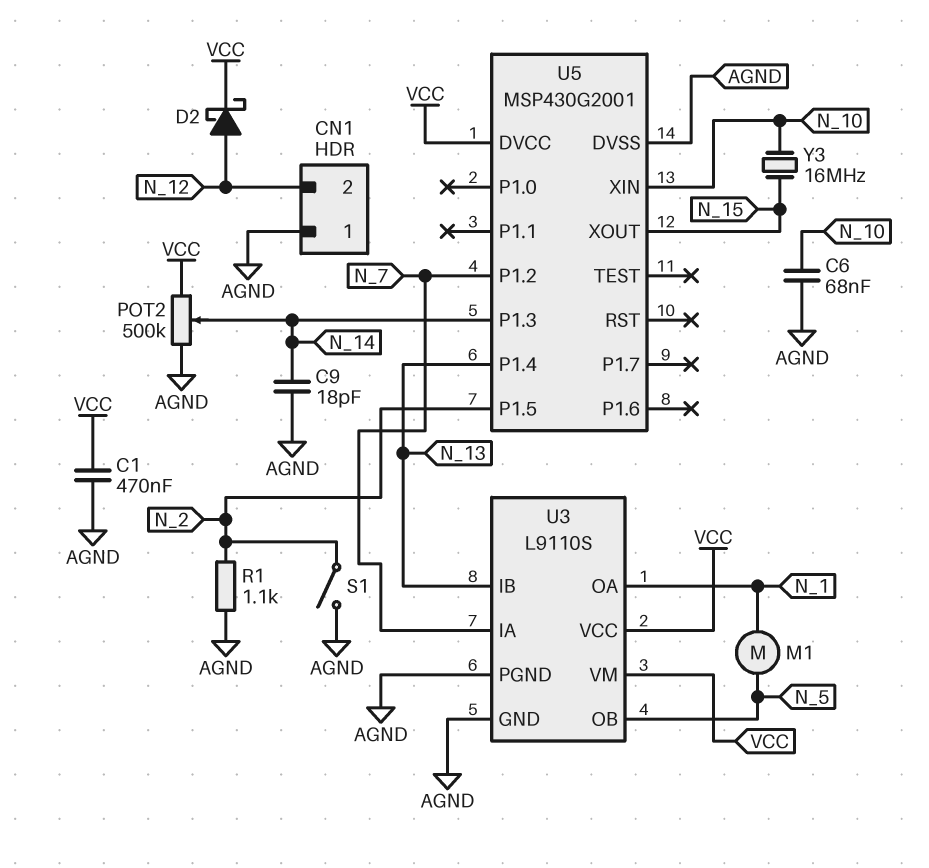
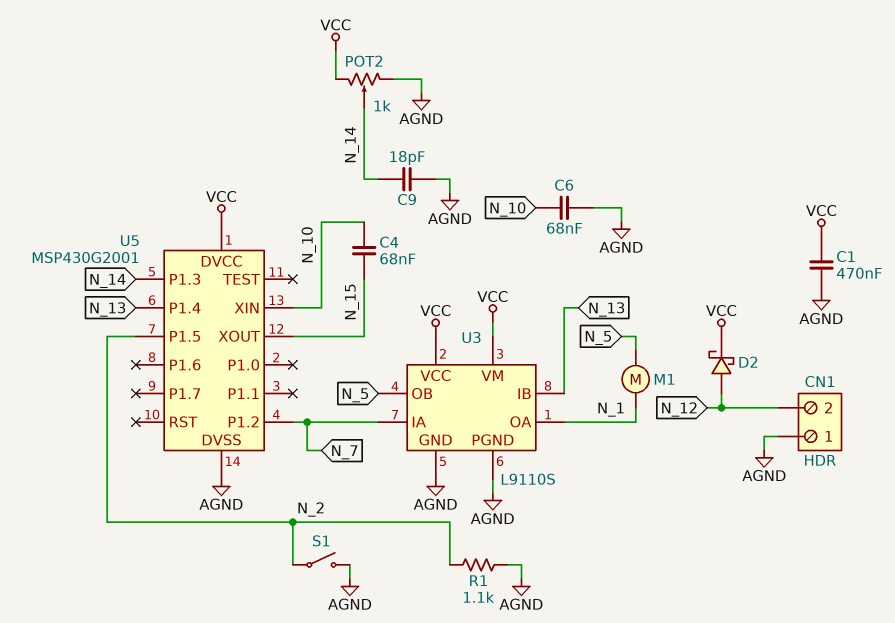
C4: none -> 68nF (N_10, N_15)
POT2: 500k (AGND, VCC, wiper N_14) -> 1k (AGND, VCC, wiper N_14)
Y3: 16MHz (N_10, N_15) -> none

